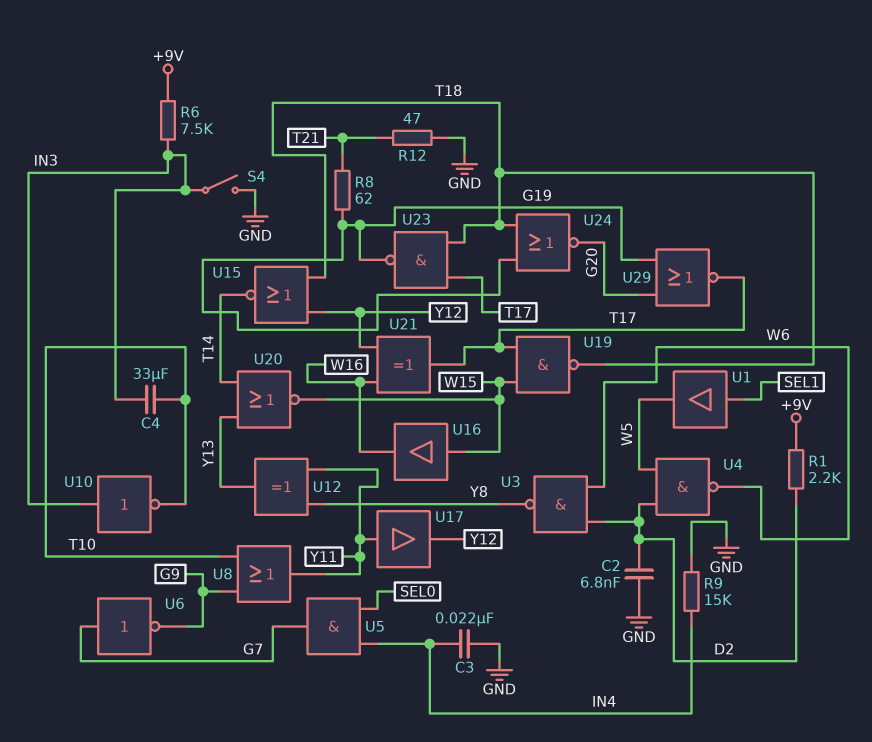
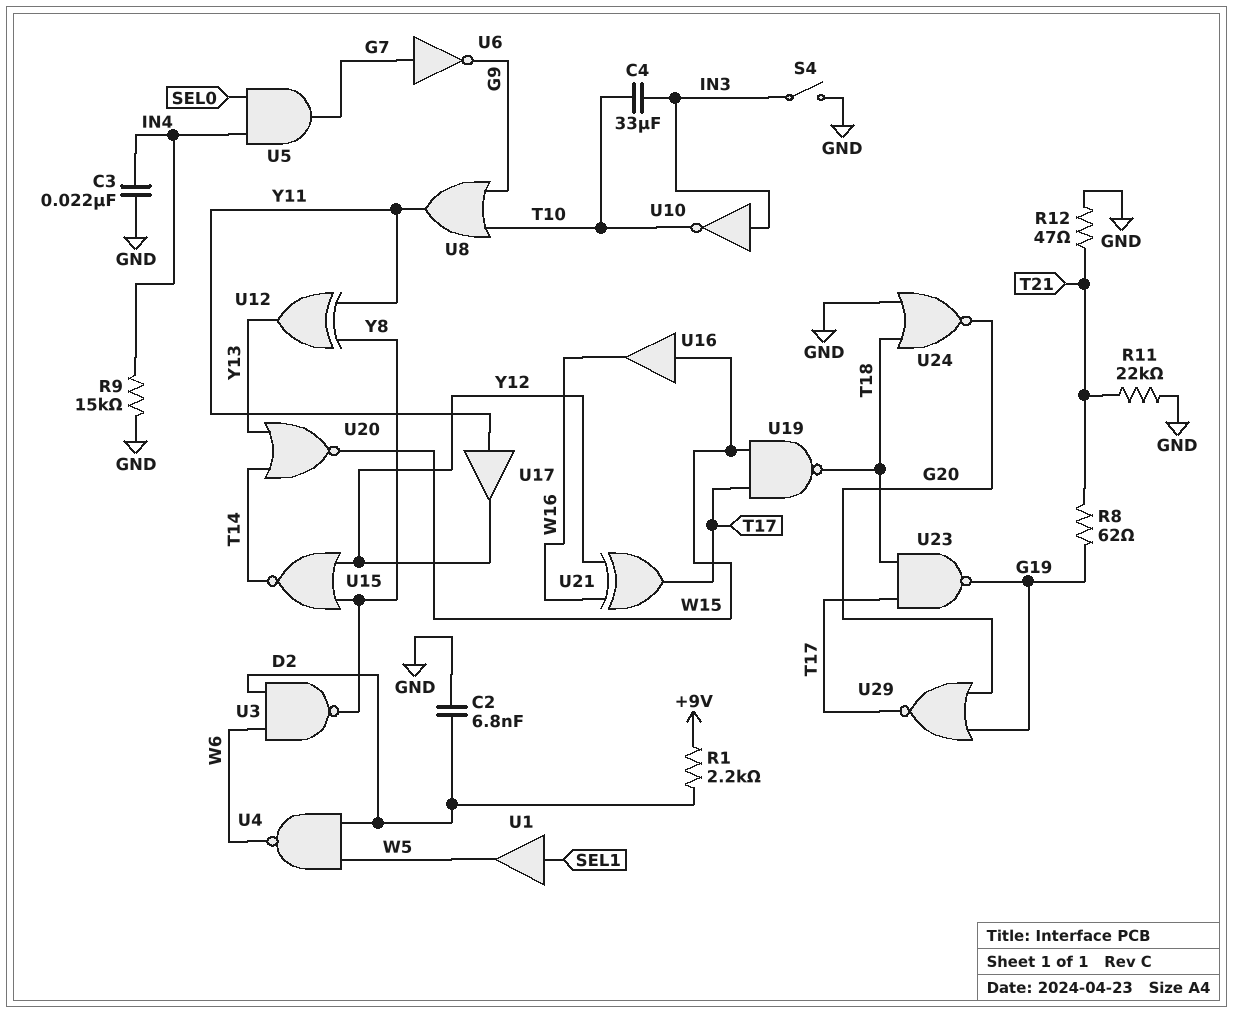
R6: 7.5k (+9V, IN3) -> none
R11: none -> 22k (GND, T21)
U15: NOR (in T18, in Y12, out T14) -> NOR (in Y8, in Y12, out T14)
U24: NOR (in G19, in T18, out G20) -> NOR (in GND, in T18, out G20)

